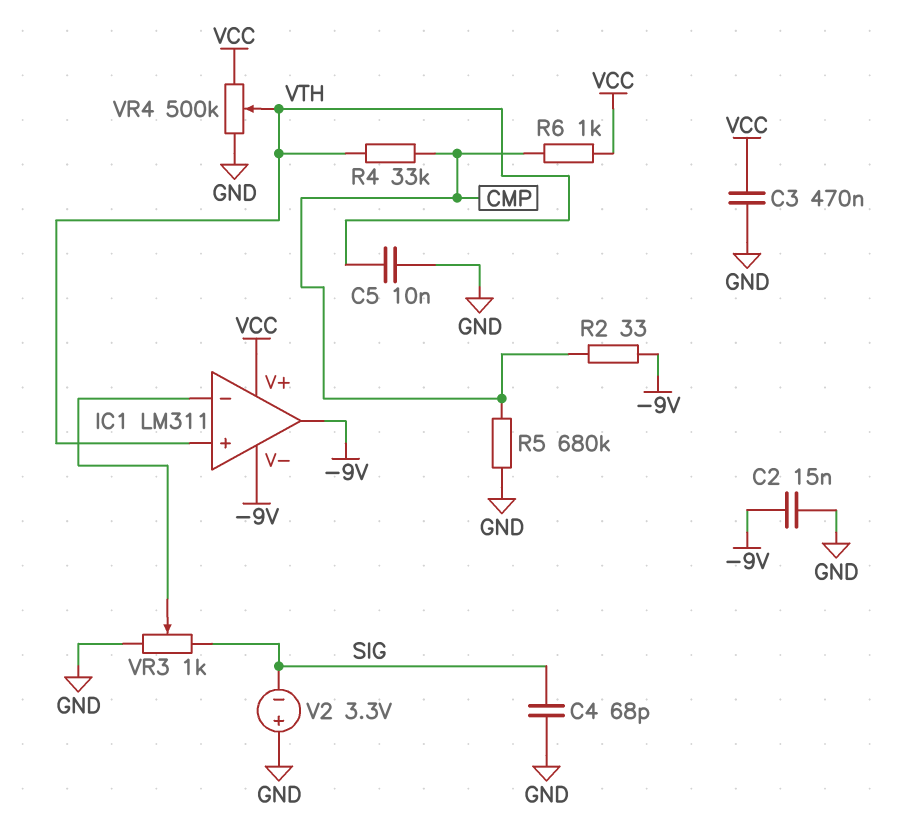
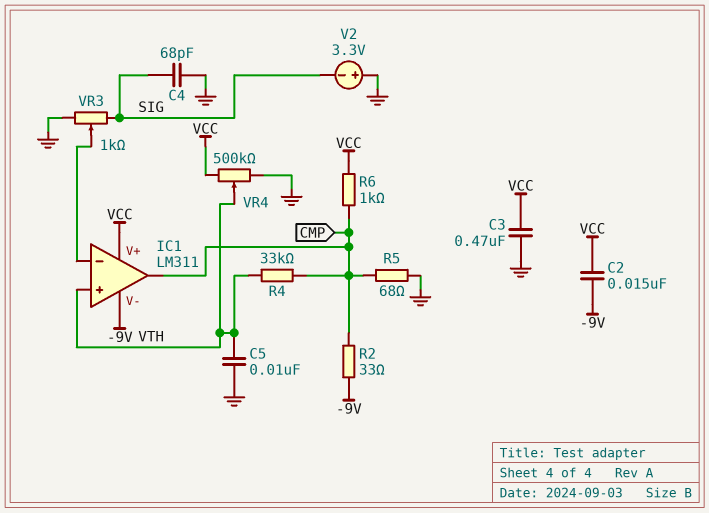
C2: 15nF (-9V, GND) -> 15nF (-9V, VCC)
IC1 pin out: -9V -> CMP
R5: 680k (CMP, GND) -> 68 (CMP, GND)

